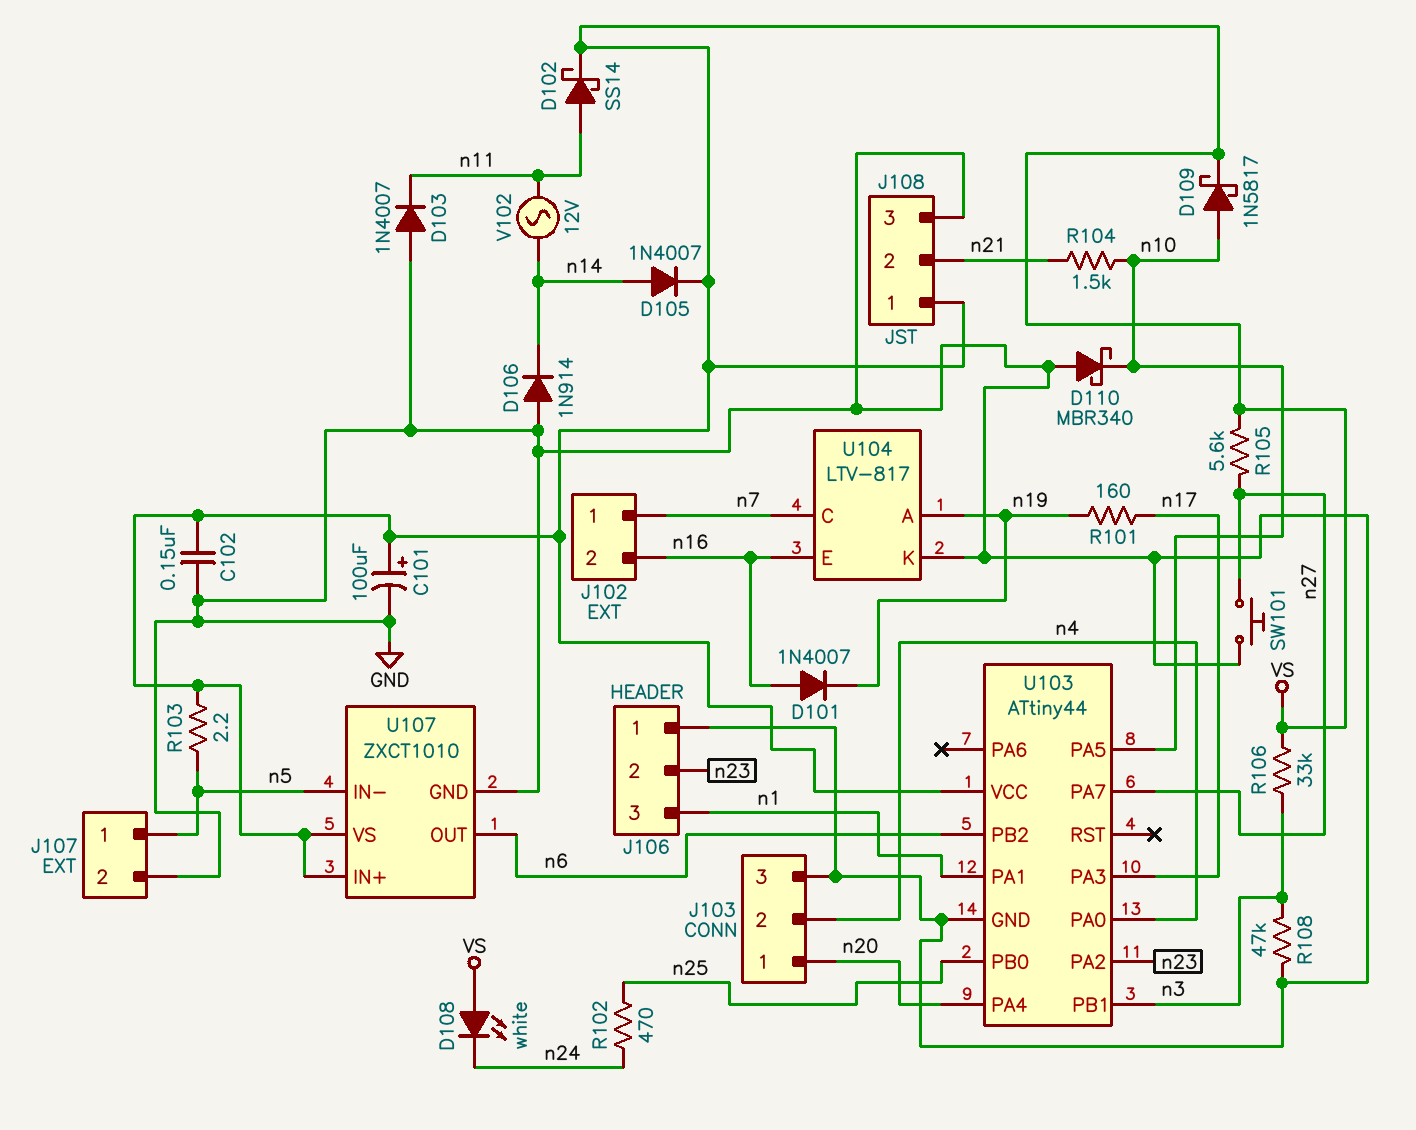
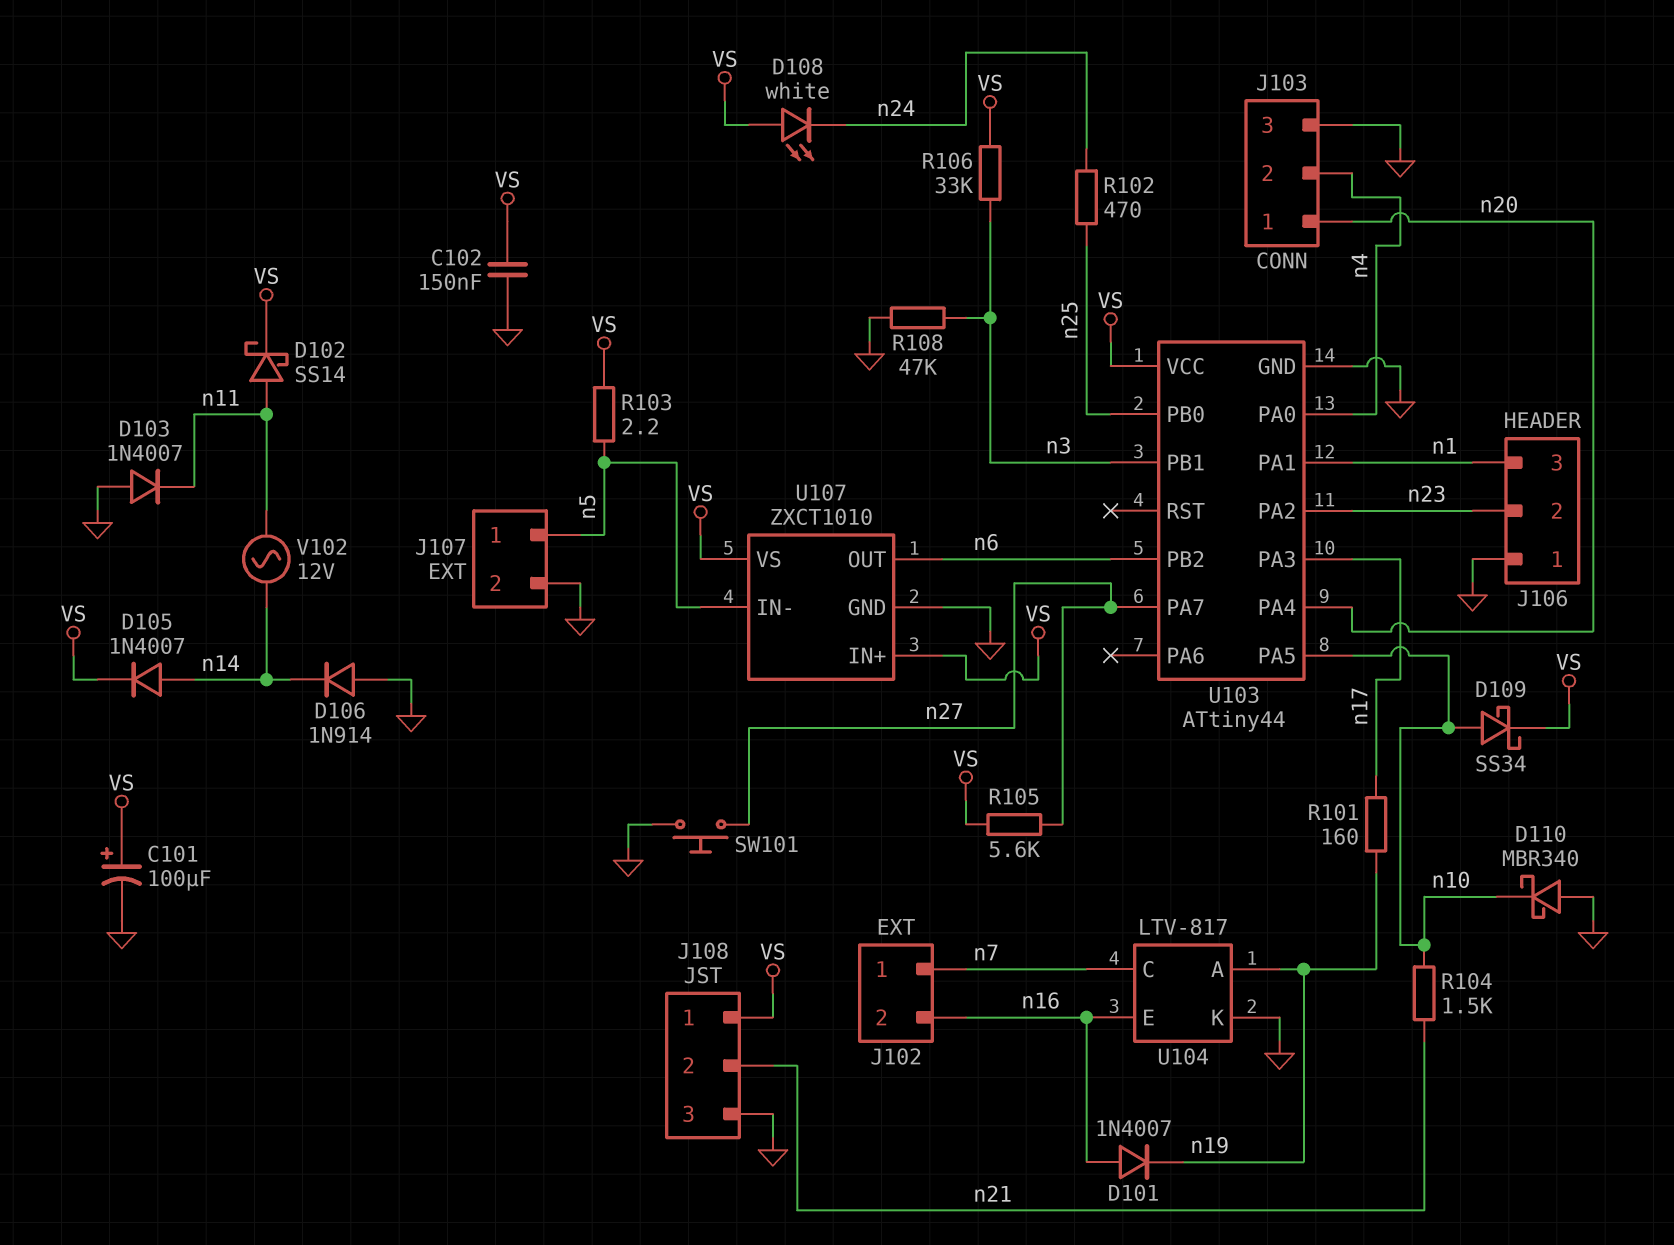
D109: schottky 1N5817 (A n10, K VS) -> schottky SS34 (A n10, K VS)

